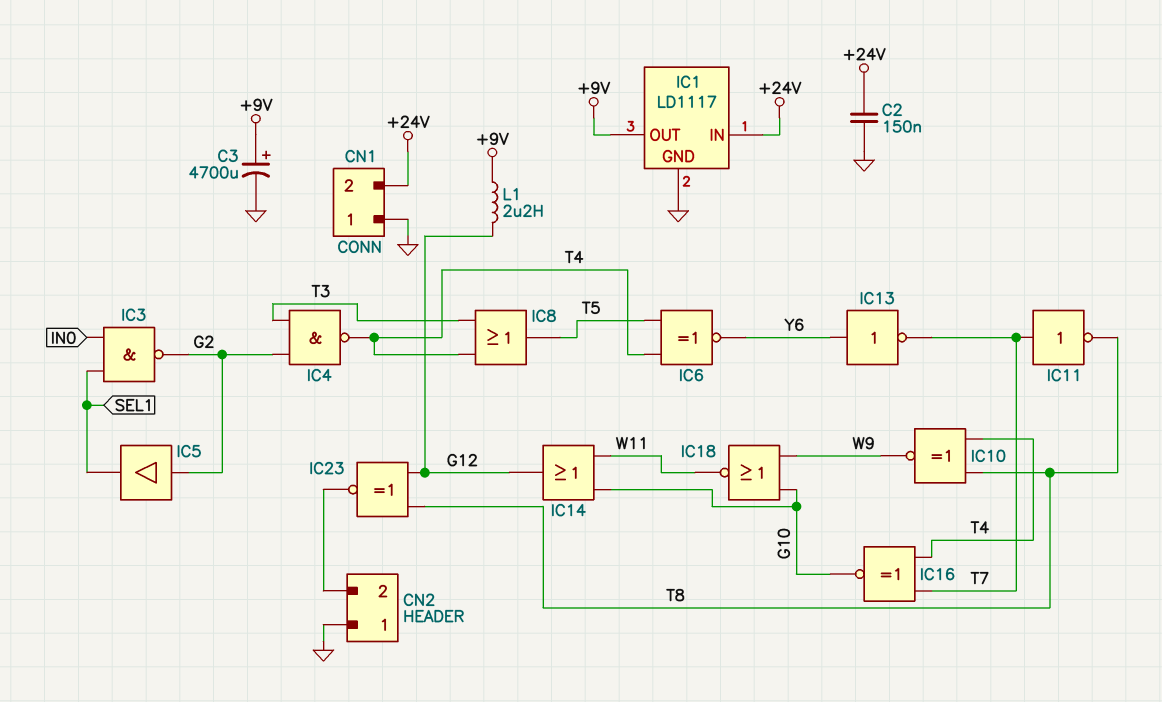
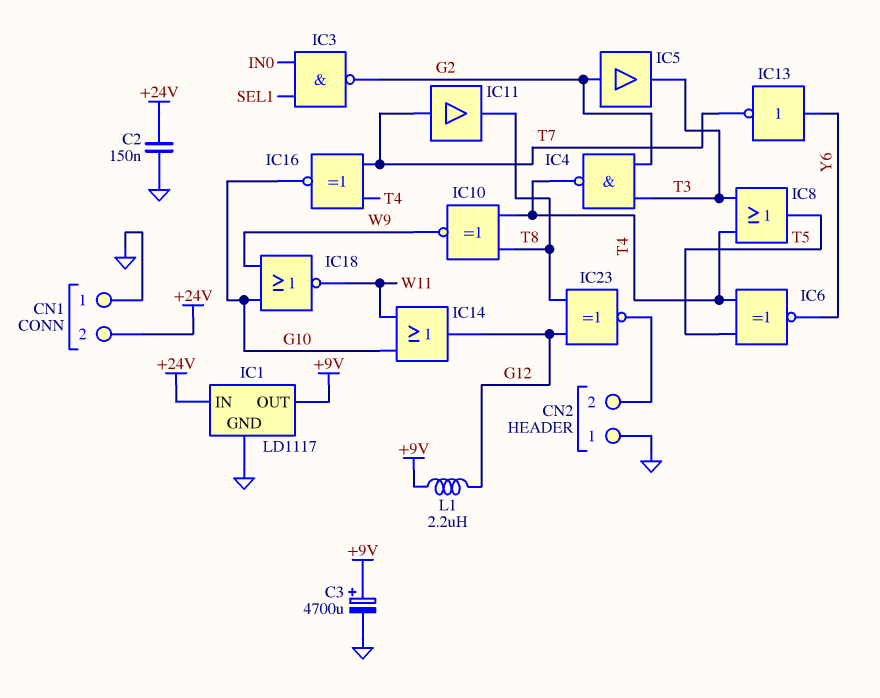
IC5: buffer (in G2, out SEL1) -> buffer (in G2, out T3)
IC11: NOT (in T7, out T8) -> buffer (in T7, out T8)

